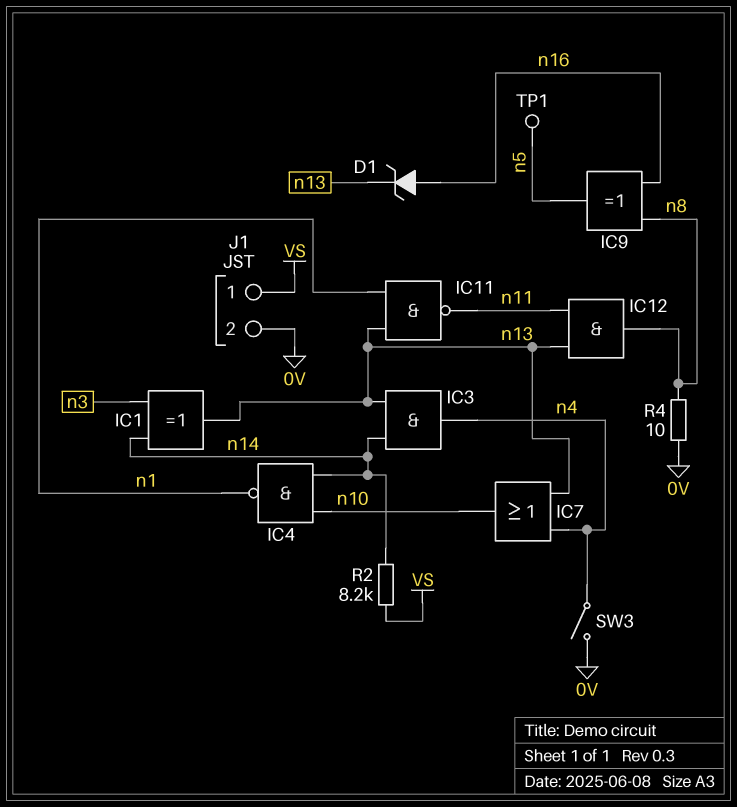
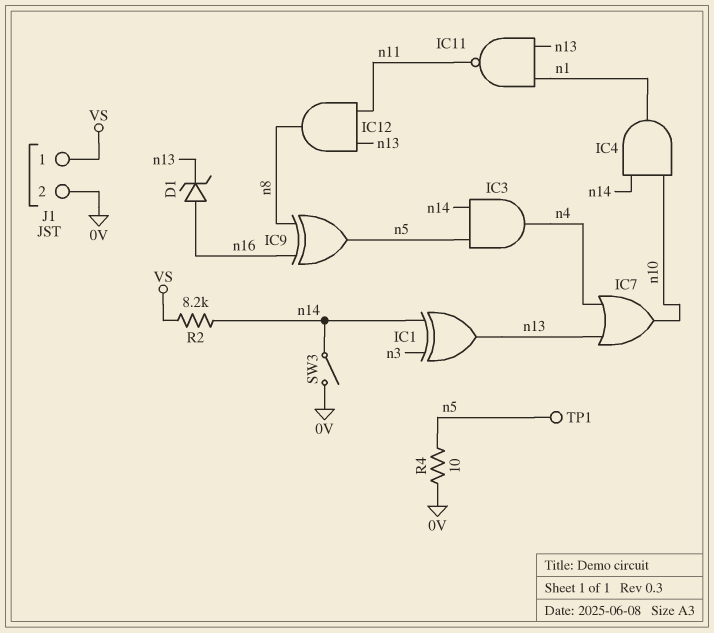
IC3: AND (in n13, in n14, out n4) -> AND (in n5, in n14, out n4)
IC4: NAND (in n10, in n14, out n1) -> AND (in n10, in n14, out n1)
R4: 10 (0V, n8) -> 10 (0V, n5)
SW3: switch (0V, n4) -> switch (0V, n14)

